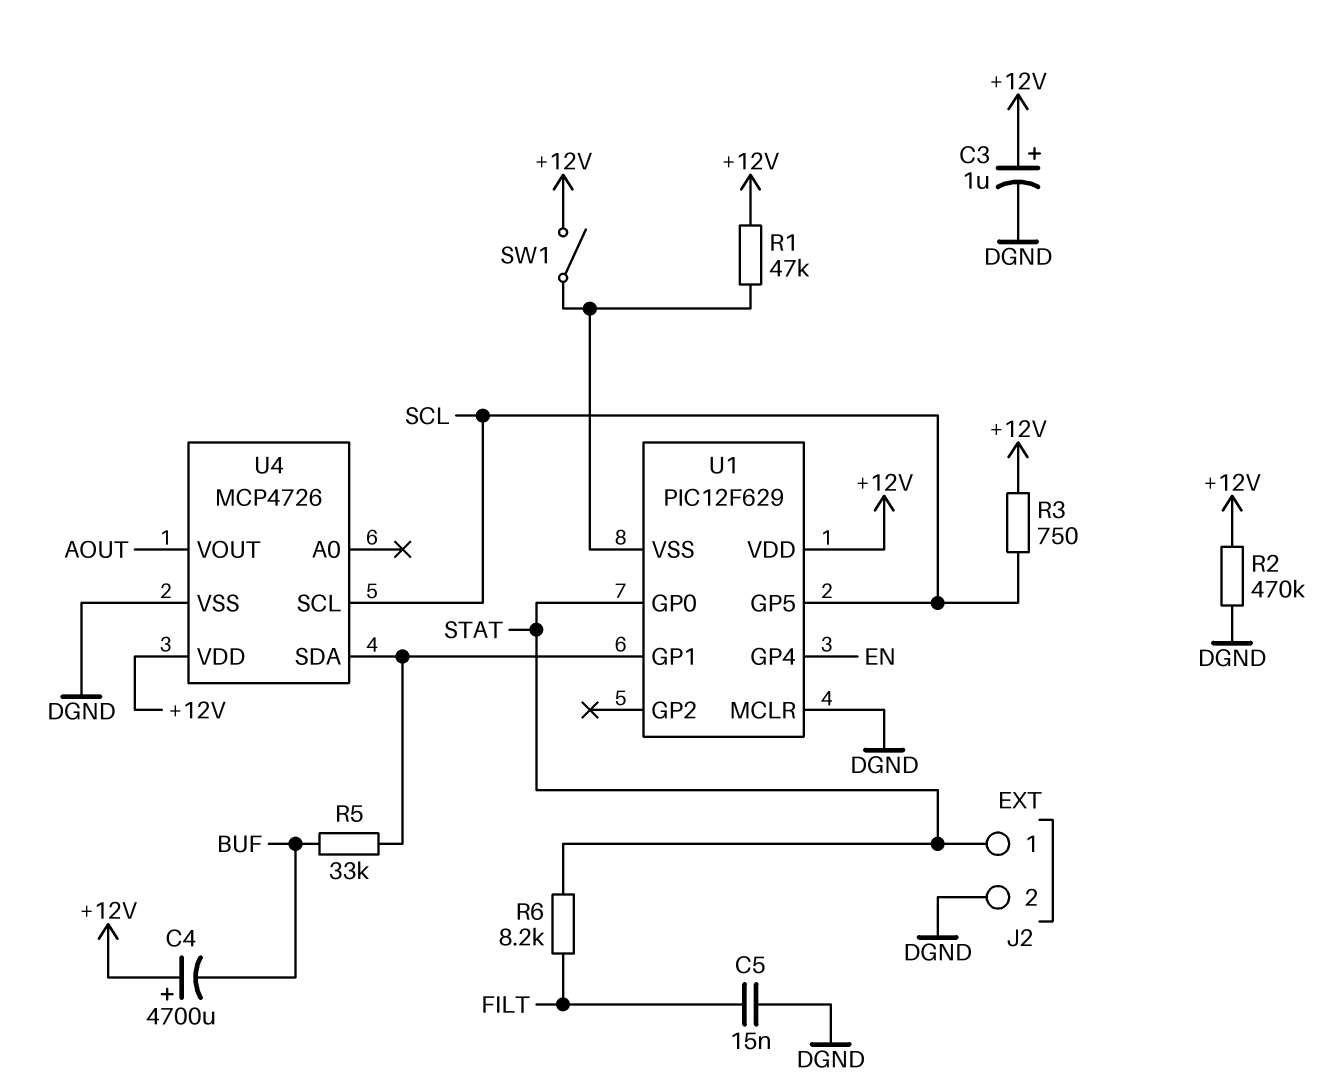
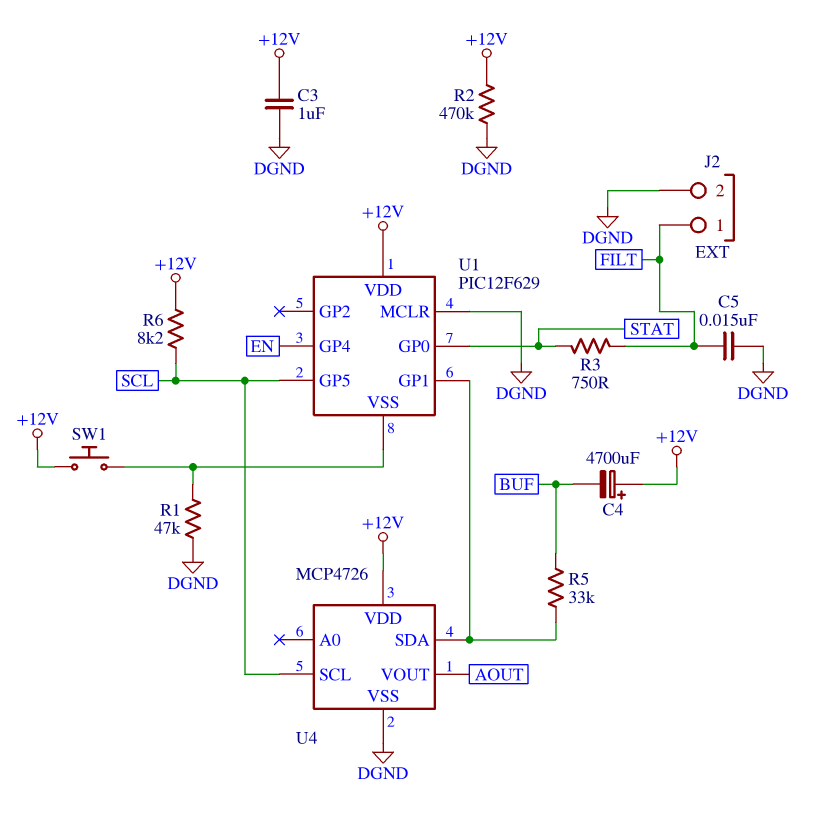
C3: 1uF (plus +12V, minus DGND) -> 1uF (+12V, DGND)
J2 pin 1: STAT -> FILT
R1: 47k (+12V, U1/VSS) -> 47k (DGND, U1/VSS)
R3: 750 (+12V, SCL) -> 750 (FILT, STAT)
R6: 8.2k (FILT, STAT) -> 8.2k (+12V, SCL)
SW1: switch (+12V, U1/VSS) -> button (+12V, U1/VSS)

